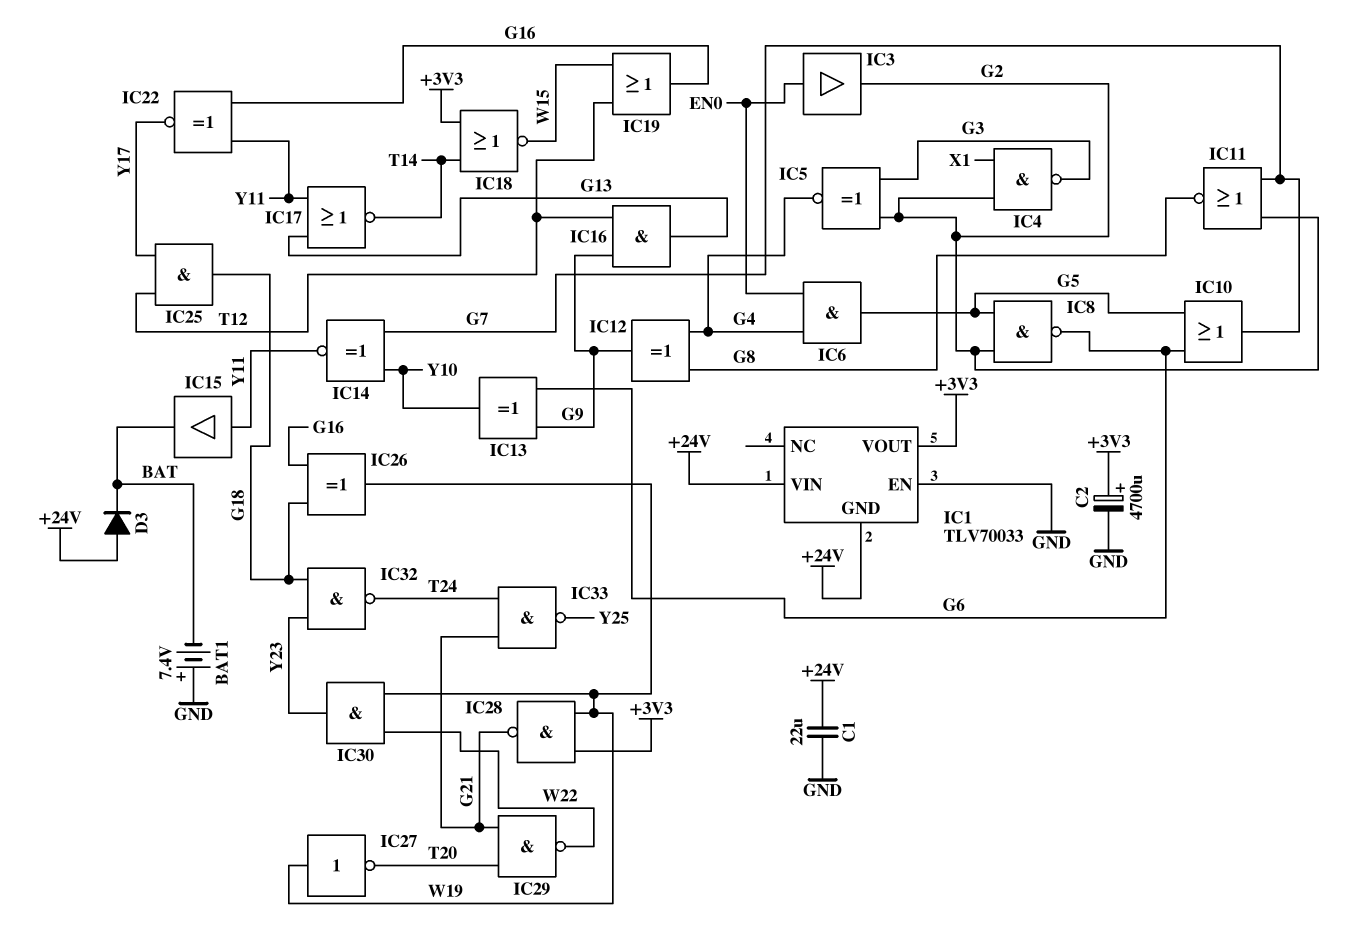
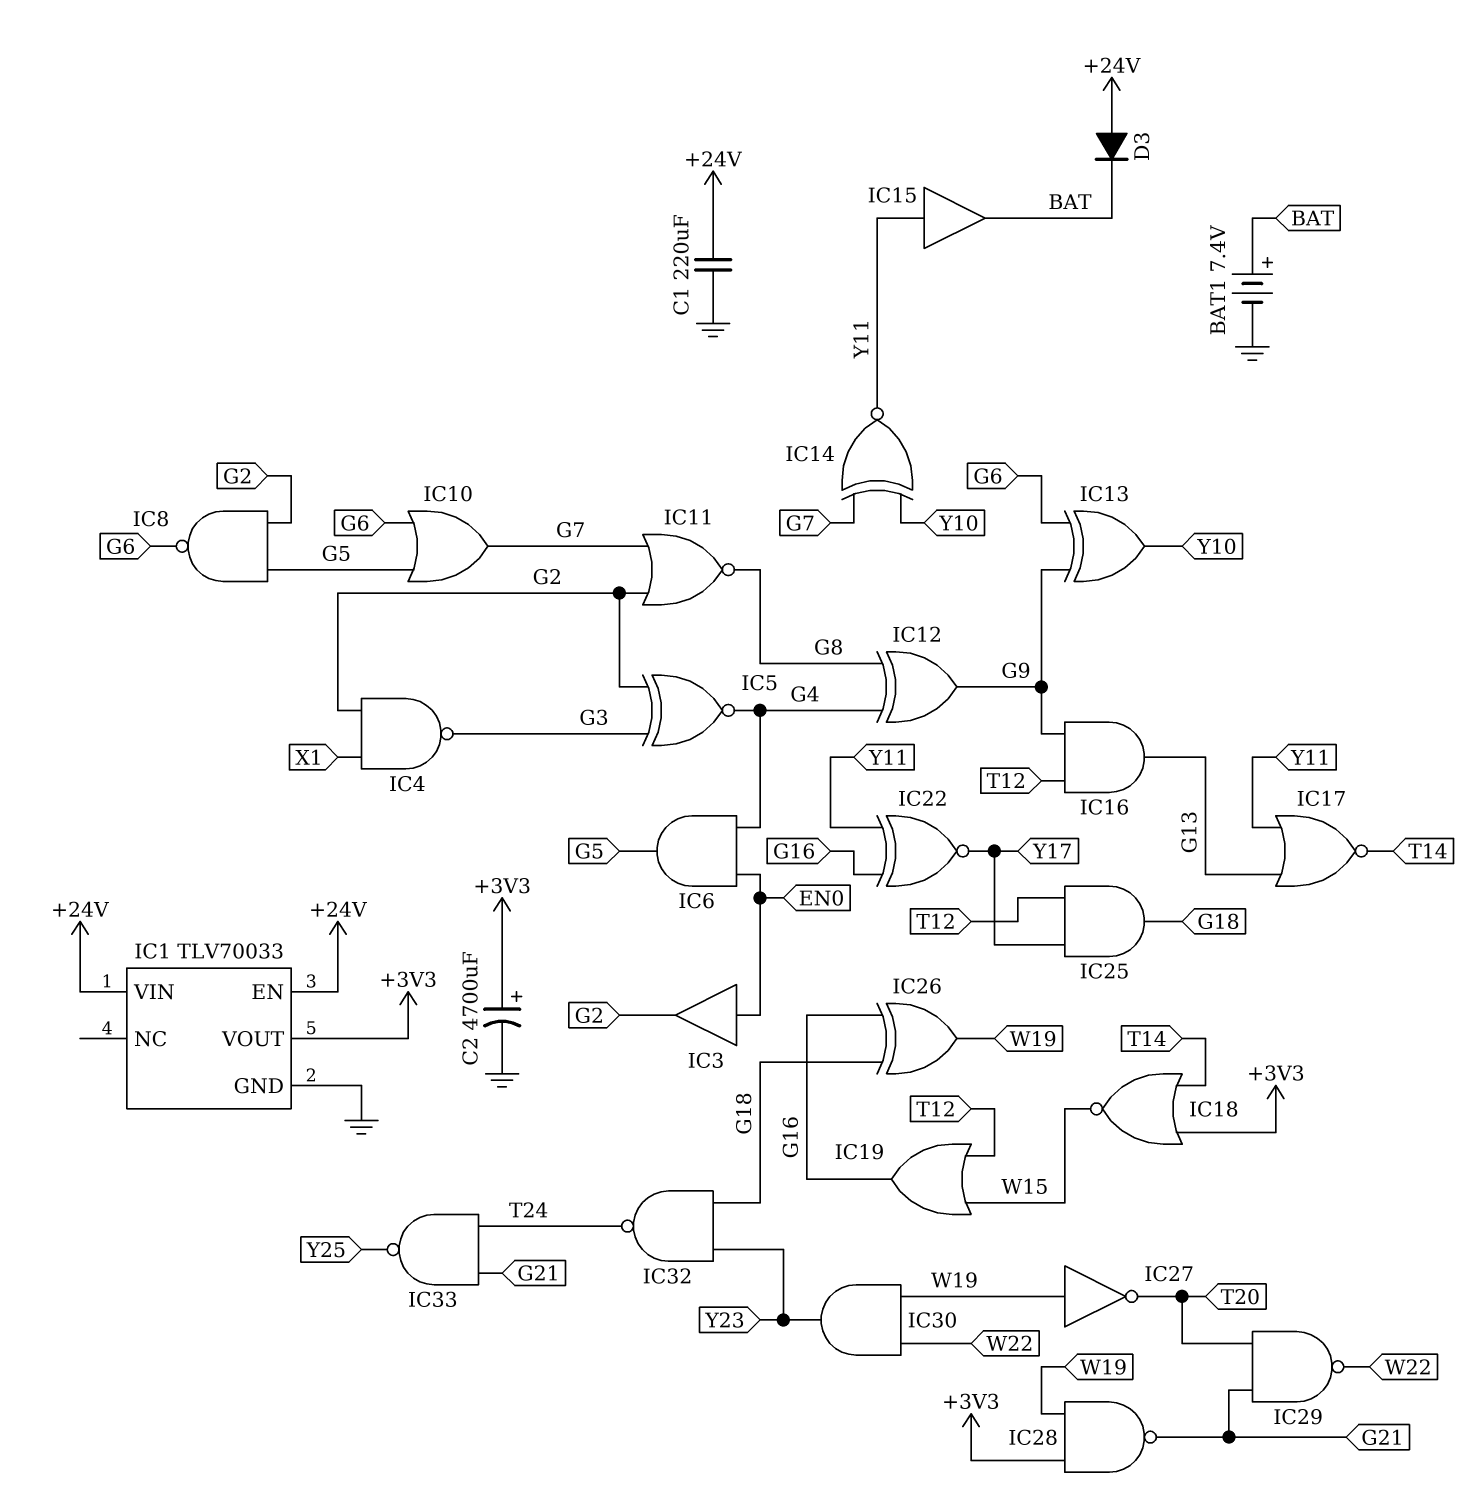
BAT1: 7.4V (plus GND, minus BAT) -> 7.4V (plus BAT, minus GND)
C1: 22uF (+24V, GND) -> 220uF (+24V, GND)
IC1 pin EN: GND -> +24V
IC1 pin GND: +24V -> GND

